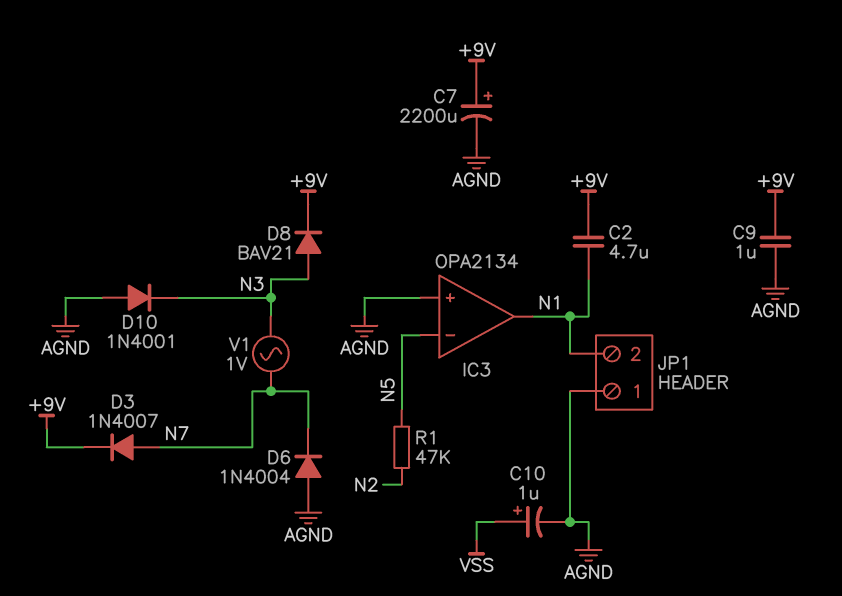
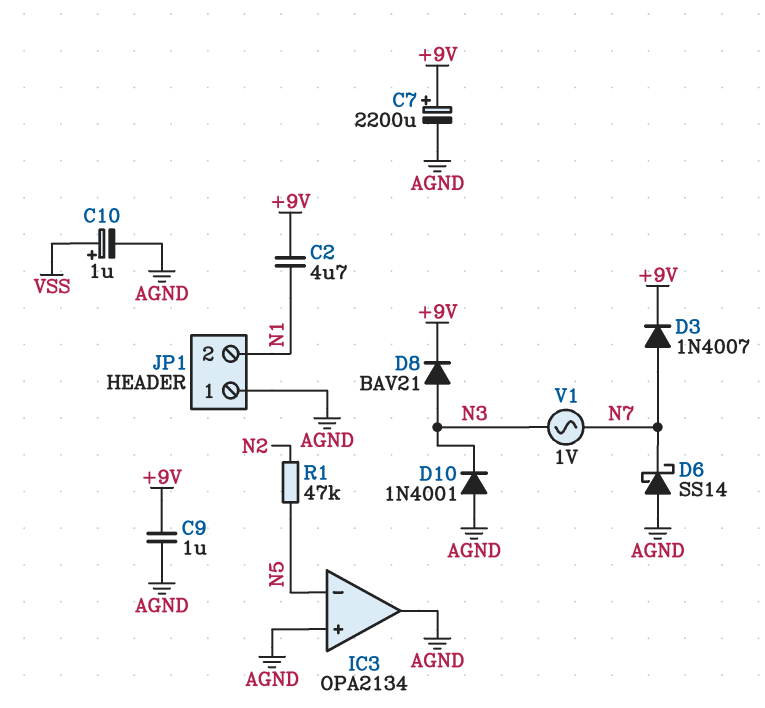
D6: diode 1N4004 (A AGND, K N7) -> schottky SS14 (A AGND, K N7)
IC3 pin out: N1 -> AGND

